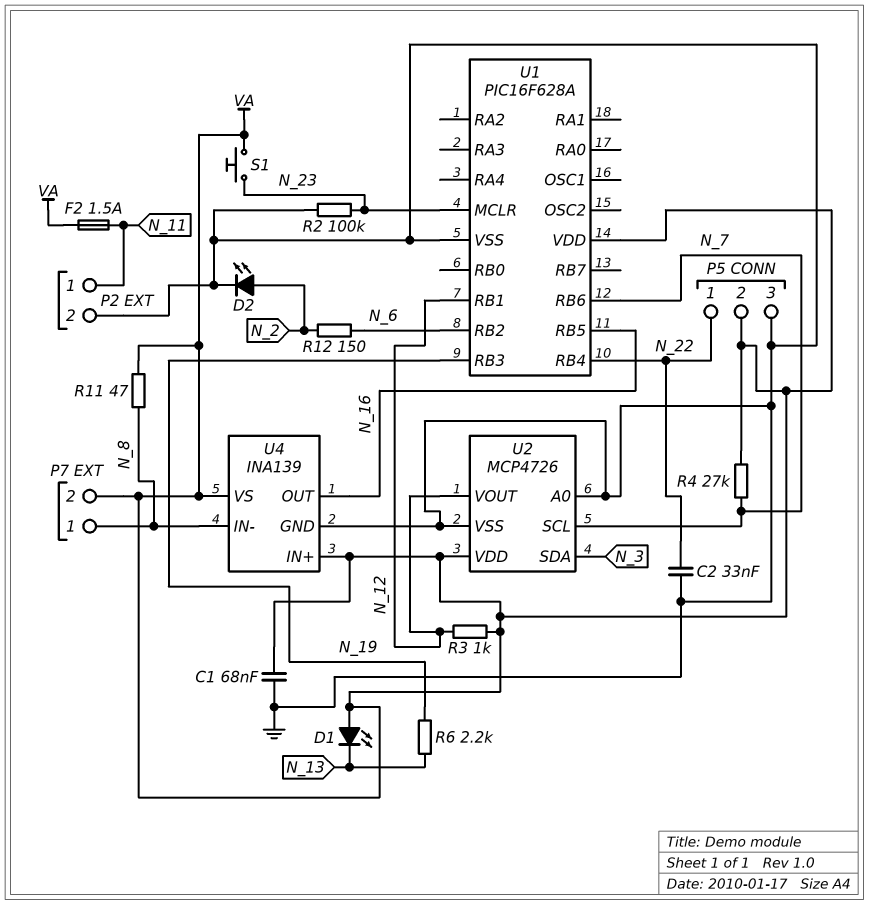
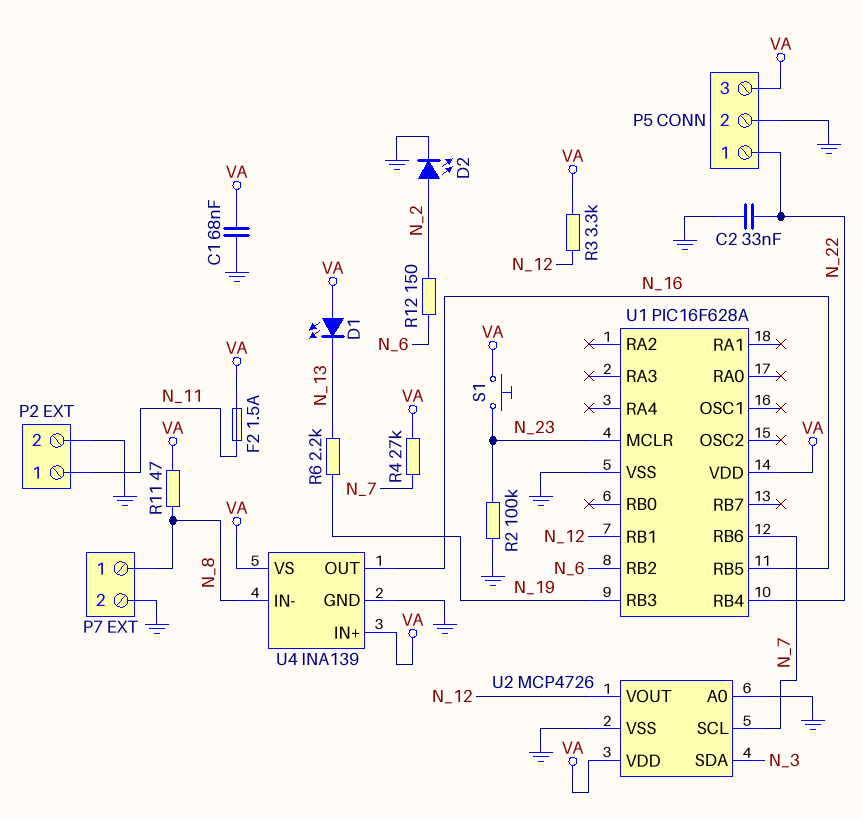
P5 pin 2: VA -> GND
P5 pin 3: GND -> VA
P7 pin 2: VA -> GND
R3: 1k (N_12, VA) -> 3.3k (N_12, VA)

